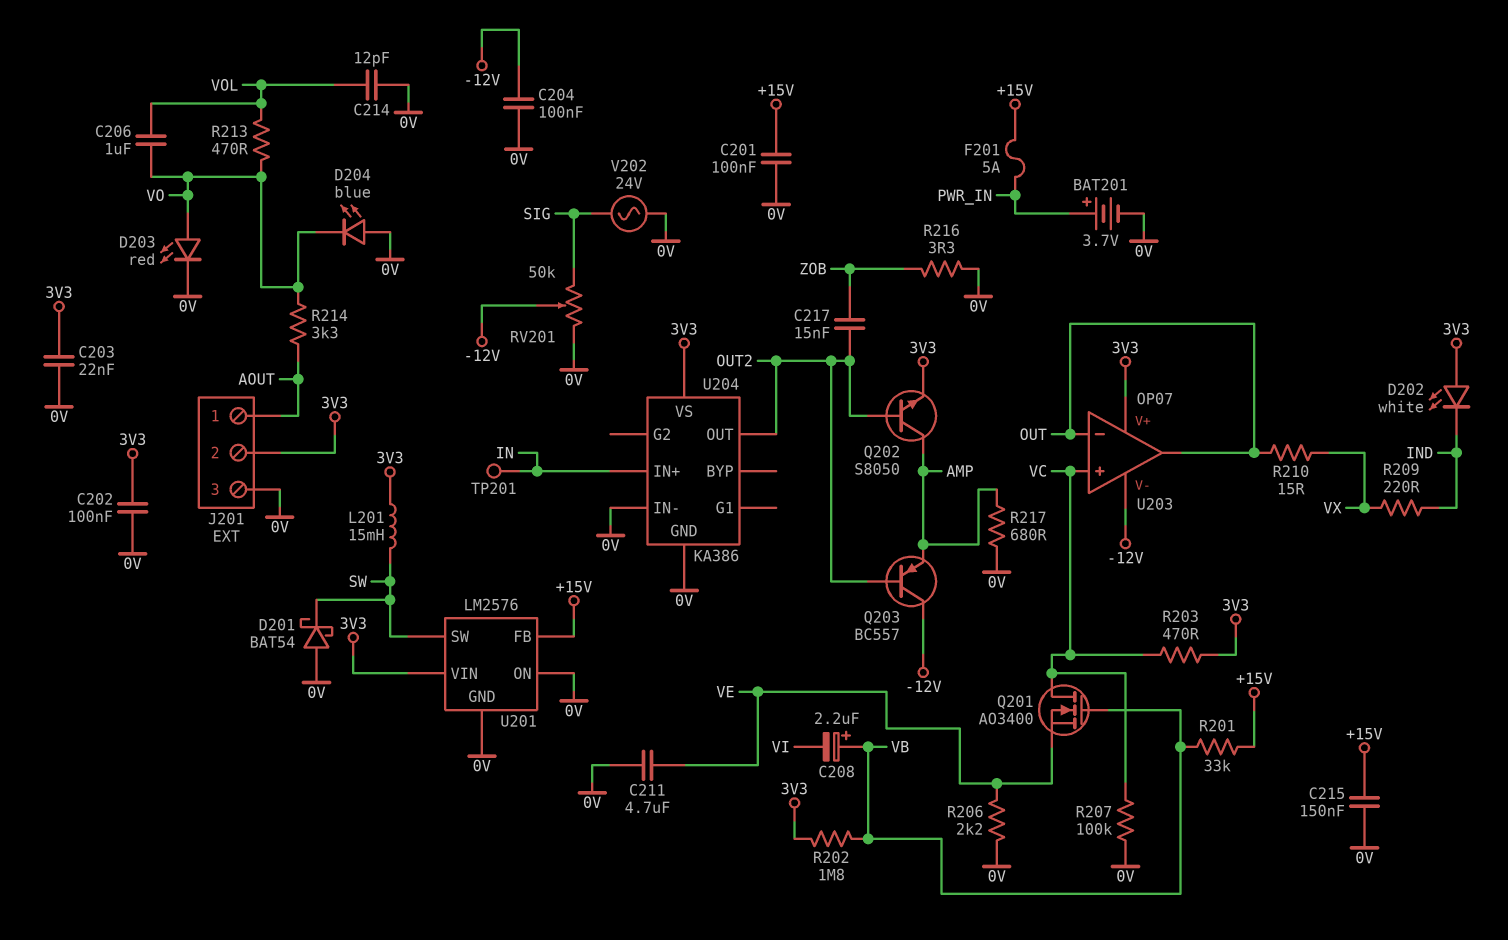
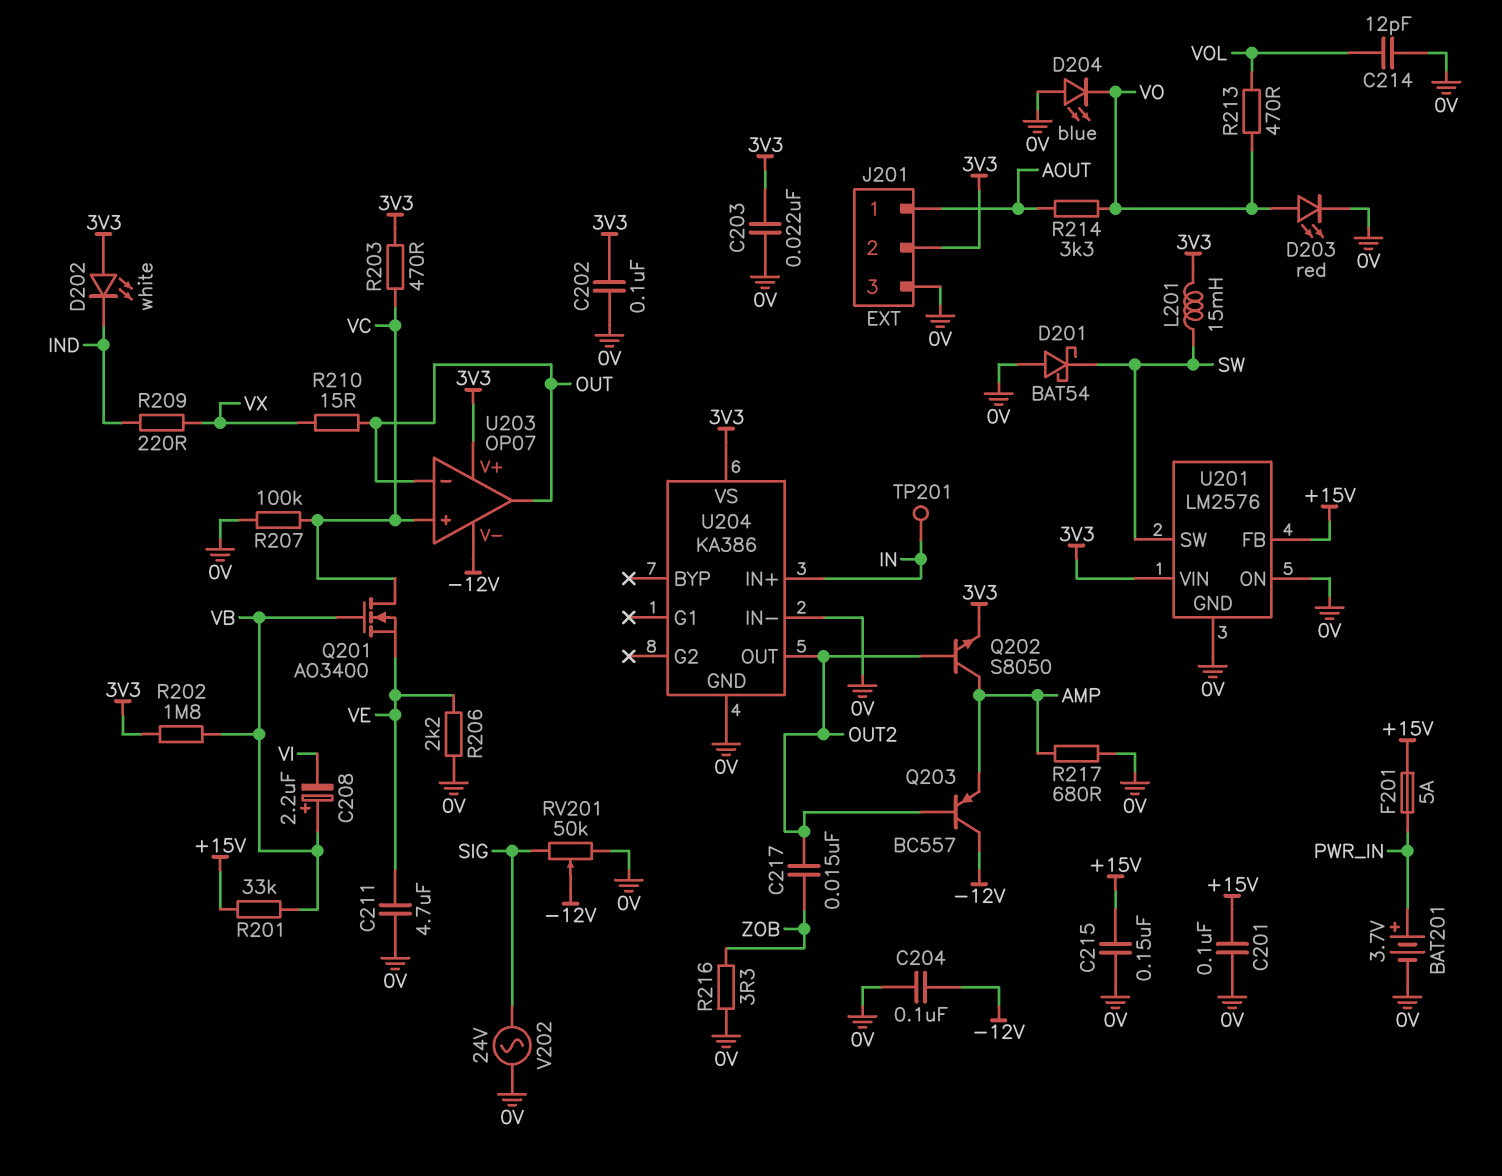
C206: 1uF (VO, VOL) -> none

